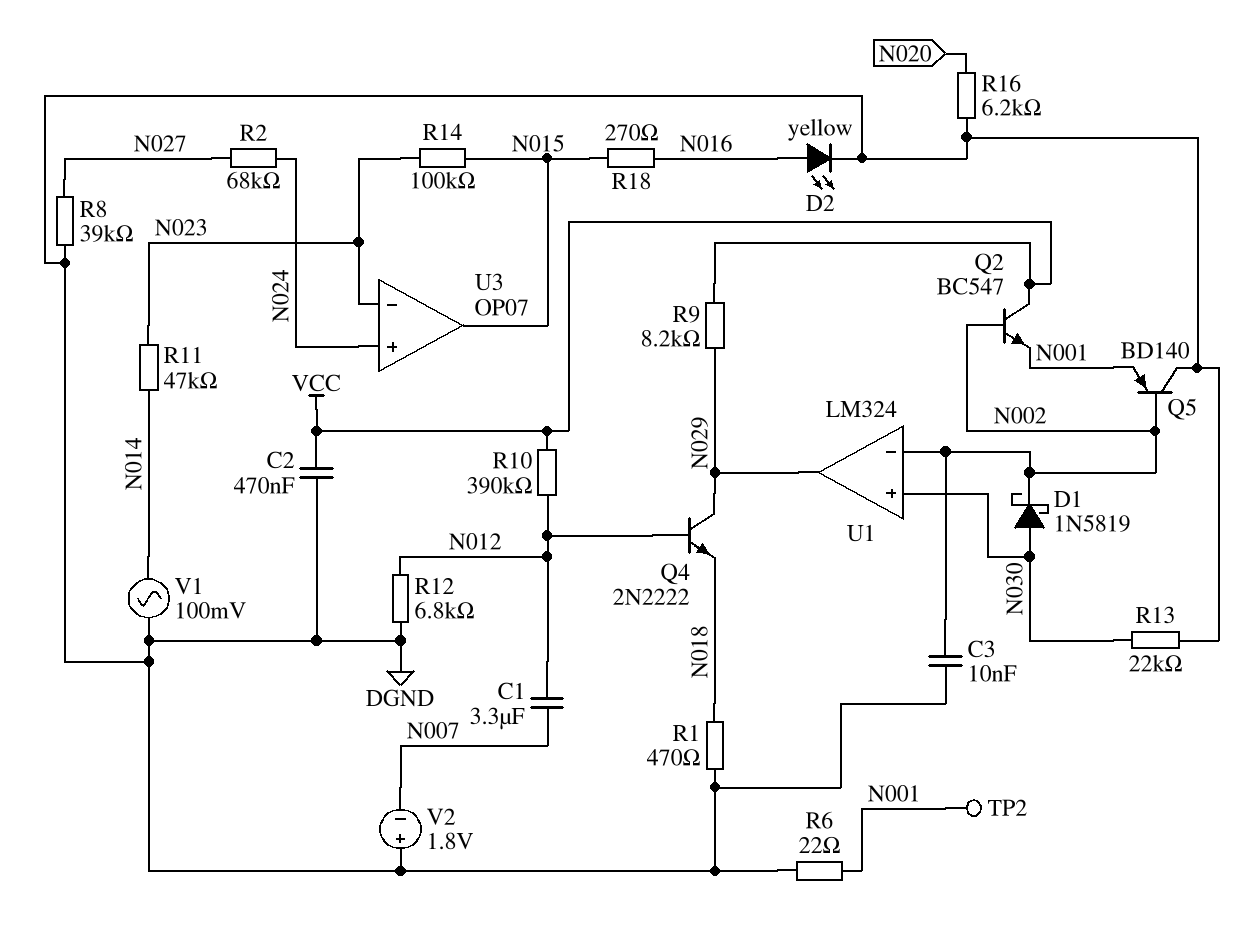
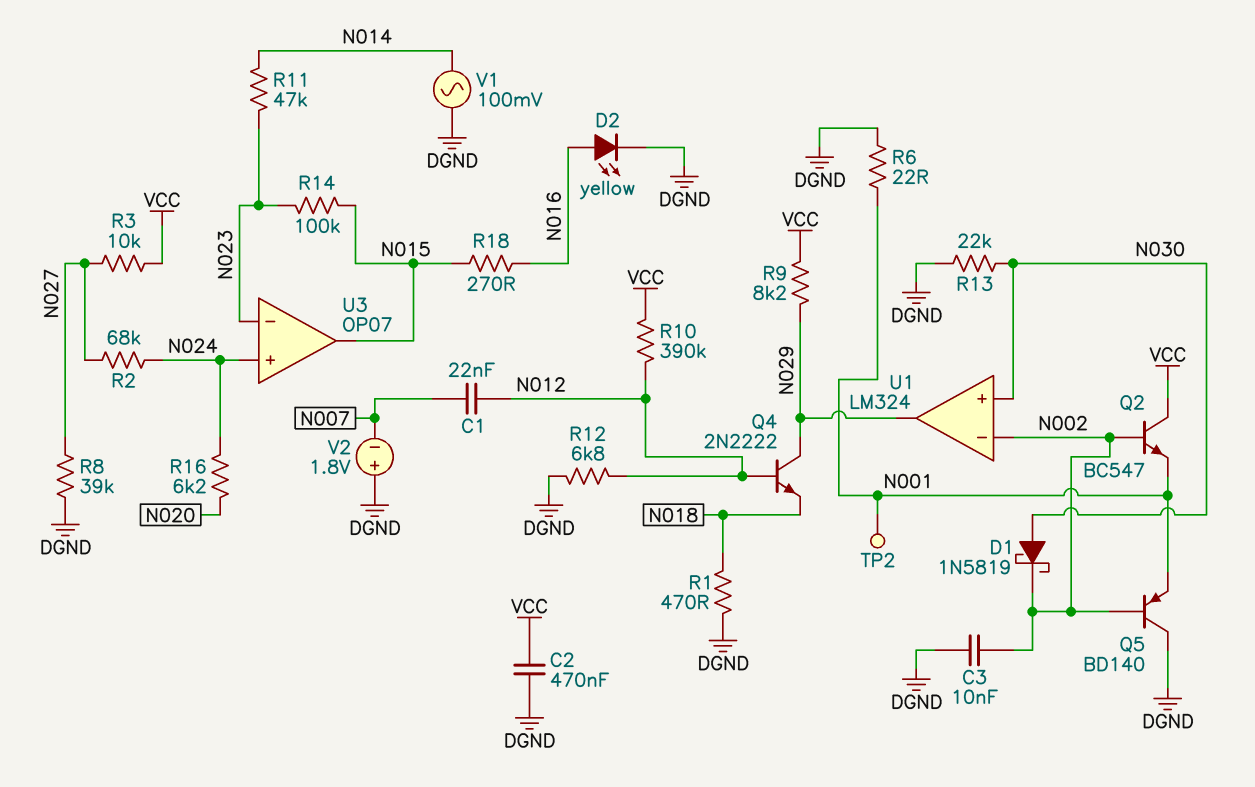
C1: 3.3uF (N007, N012) -> 22nF (N007, N012)
R3: none -> 10k (N027, VCC)
R16: 6.2k (DGND, N020) -> 6.2k (N020, N024)

